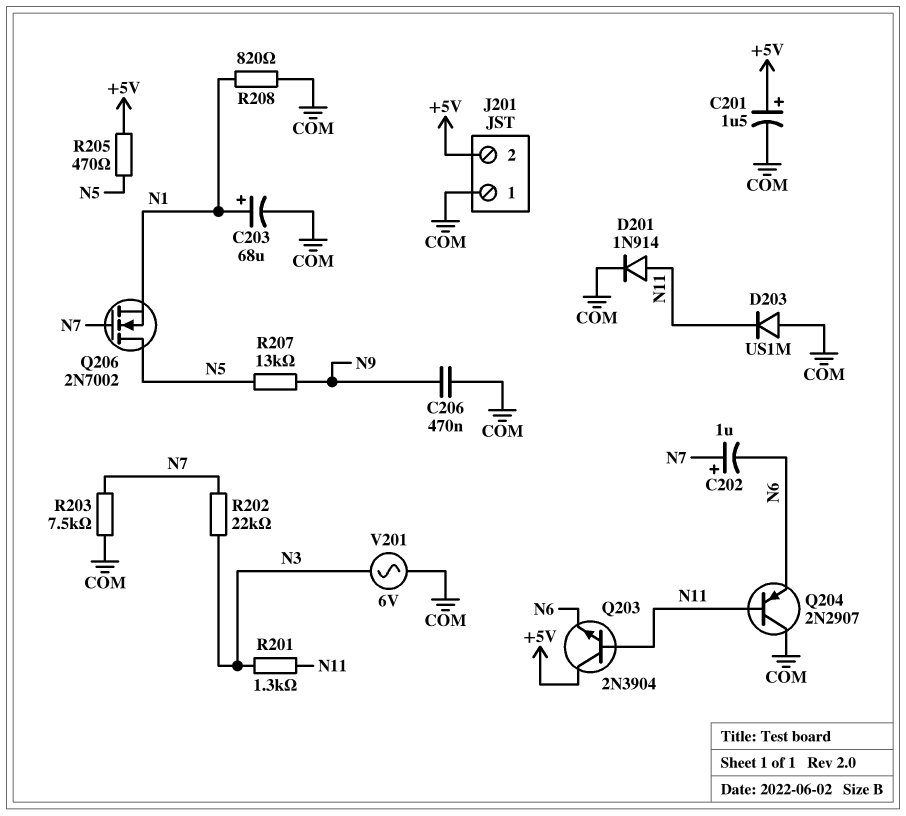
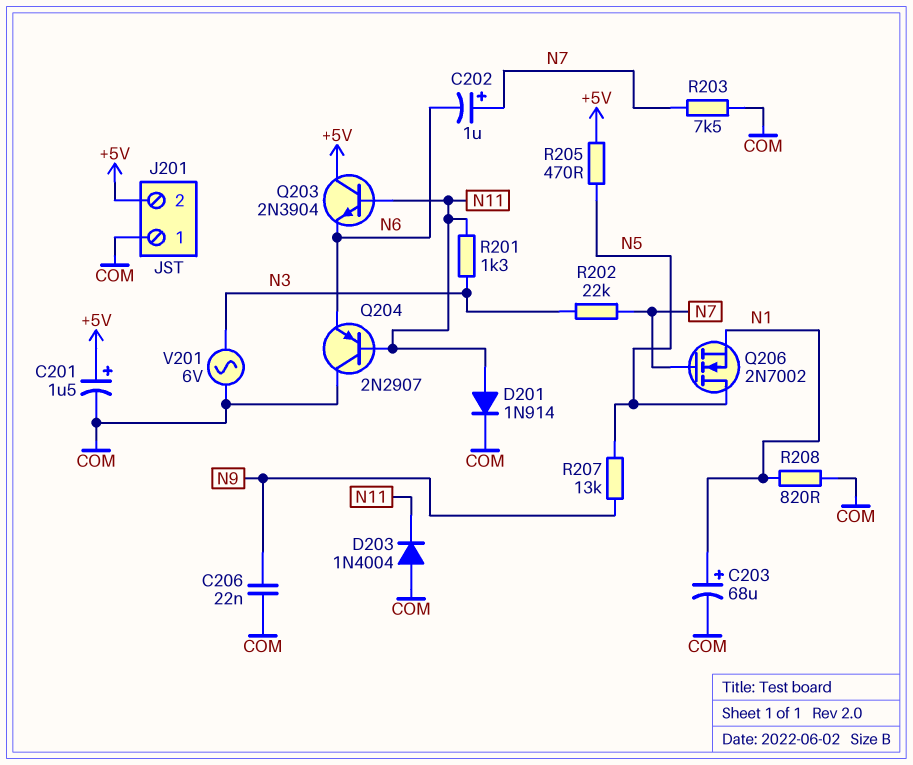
C206: 470nF (COM, N9) -> 22nF (COM, N9)
D203: diode US1M (A COM, K N11) -> diode 1N4004 (A COM, K N11)

